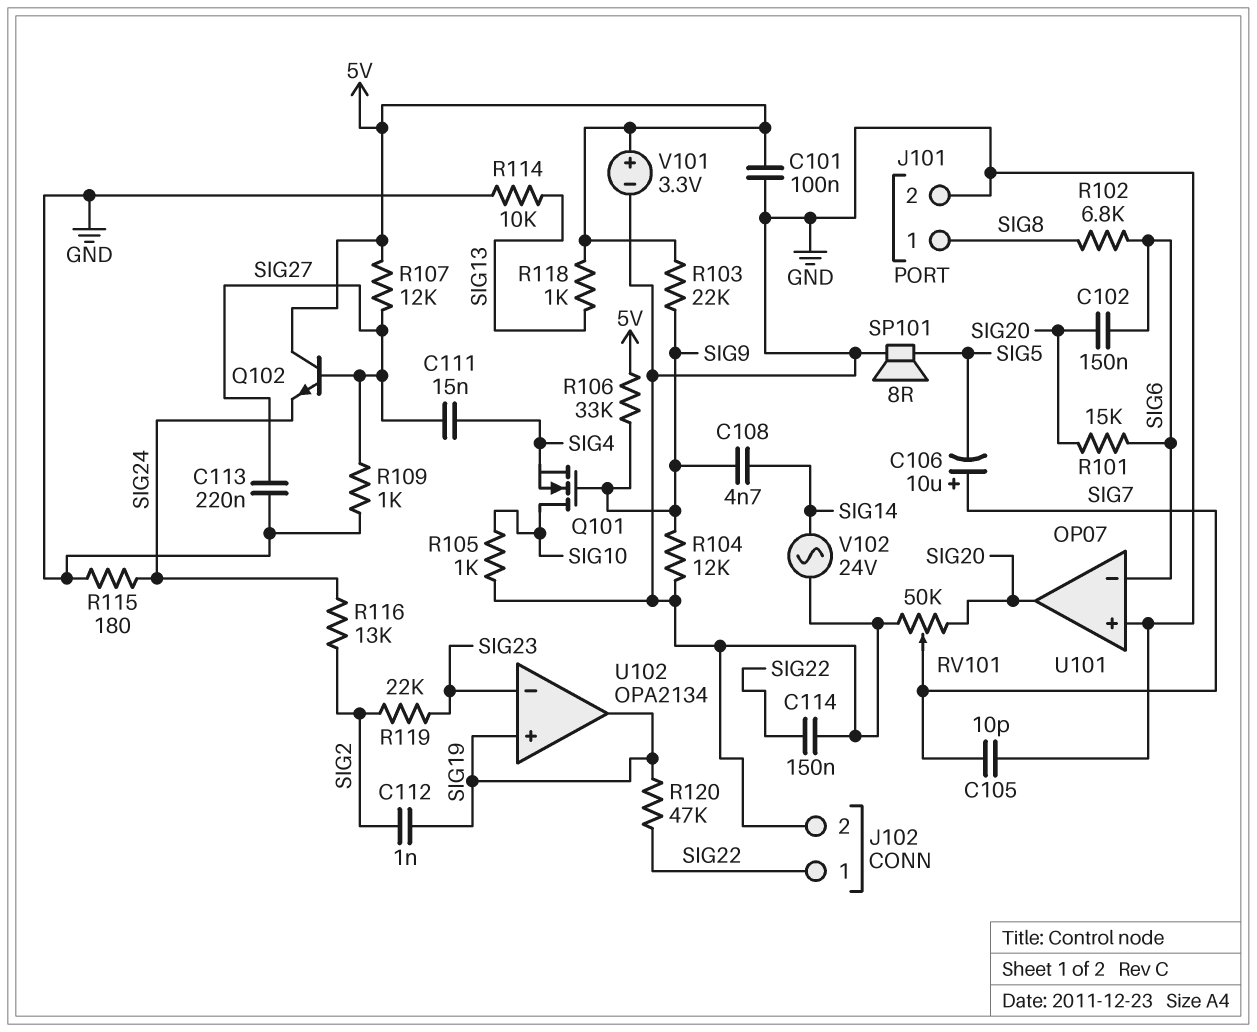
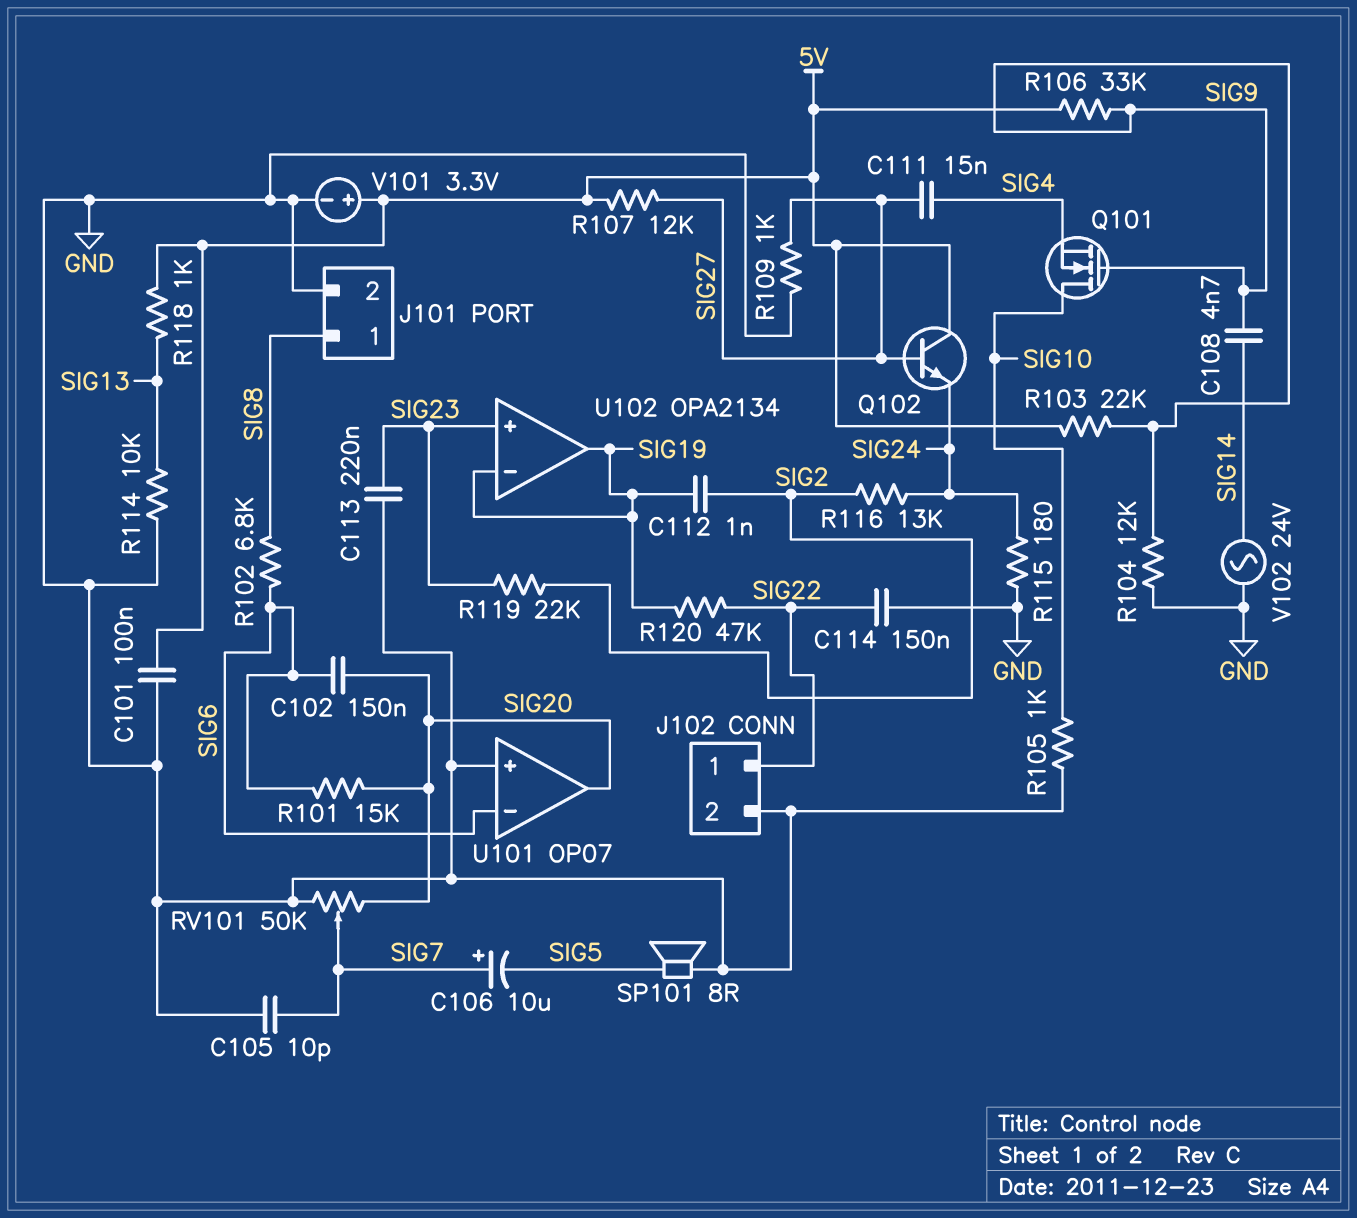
C113: 220nF (GND, SIG27) -> 220nF (GND, SIG23)
U102 pin in+: SIG19 -> SIG23
U102 pin in-: SIG23 -> SIG19

